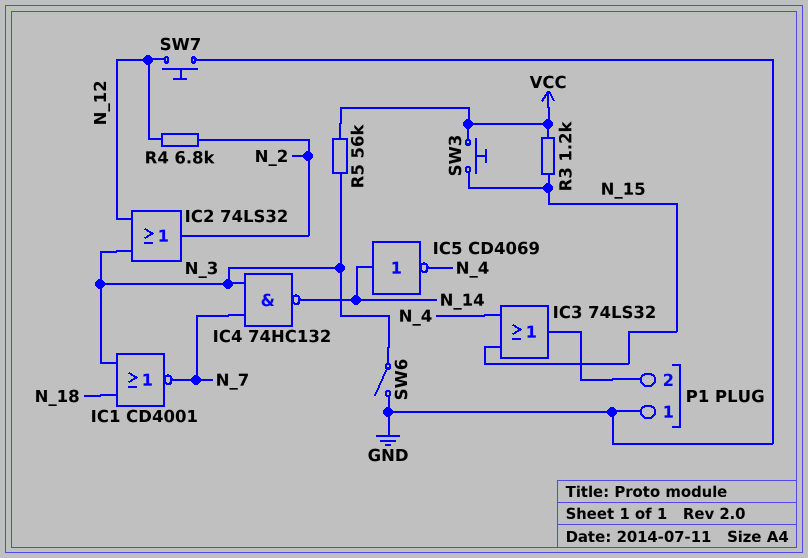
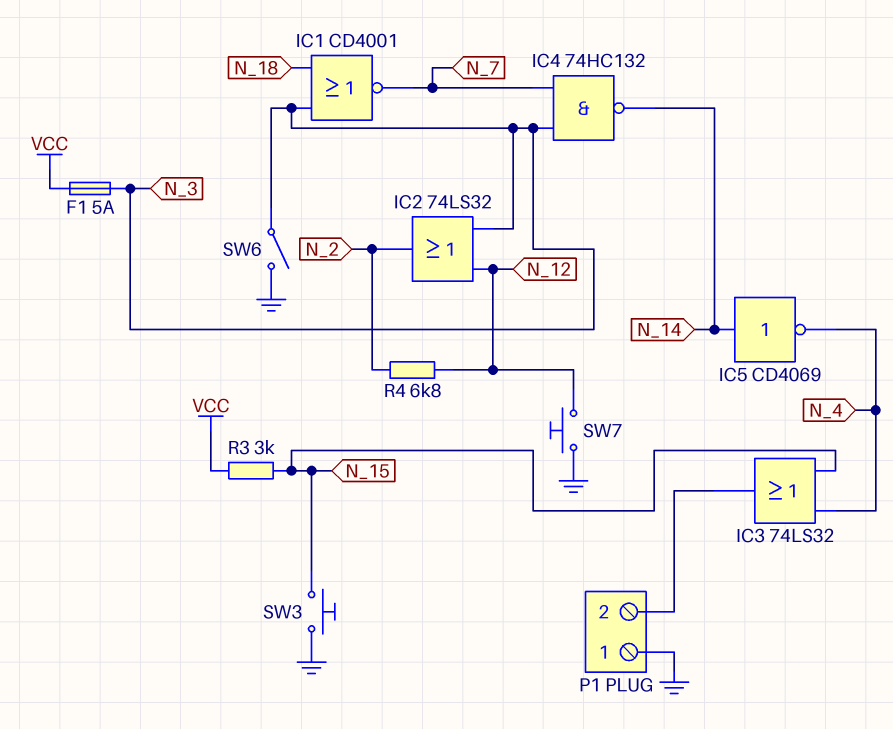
F1: none -> 5A (N_3, VCC)
R3: 1.2k (N_15, VCC) -> 3k (N_15, VCC)
R5: 56k (N_3, VCC) -> none
SW3: button (N_15, VCC) -> button (GND, N_15)

